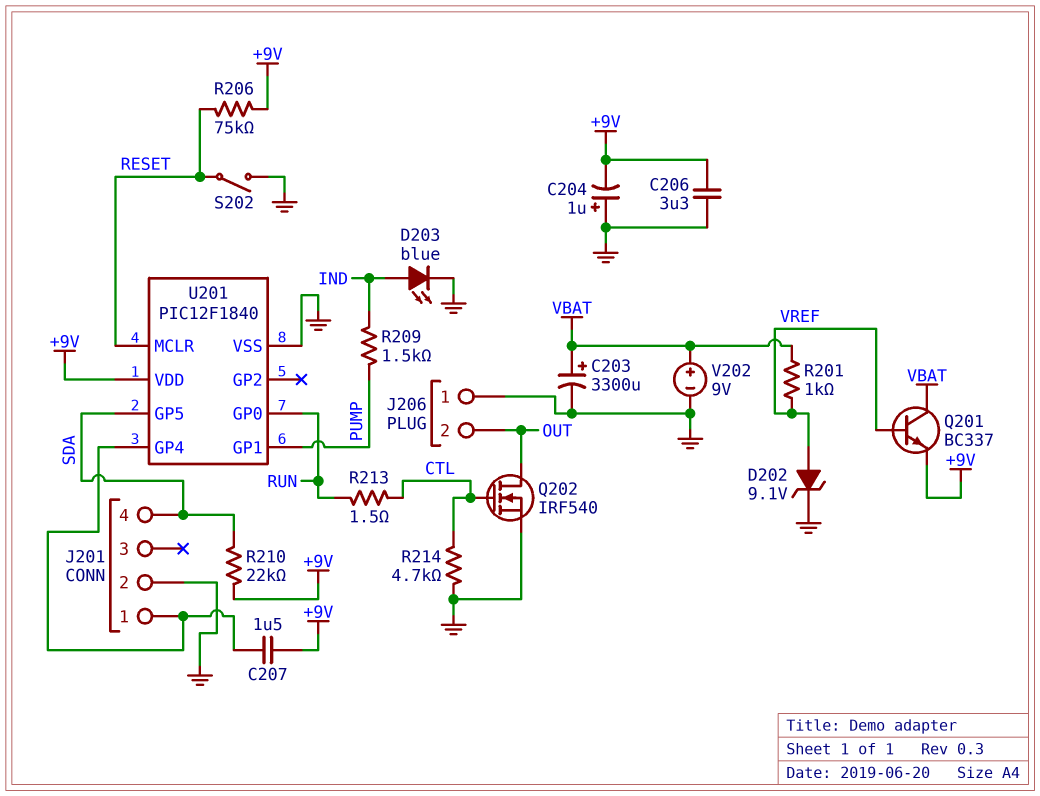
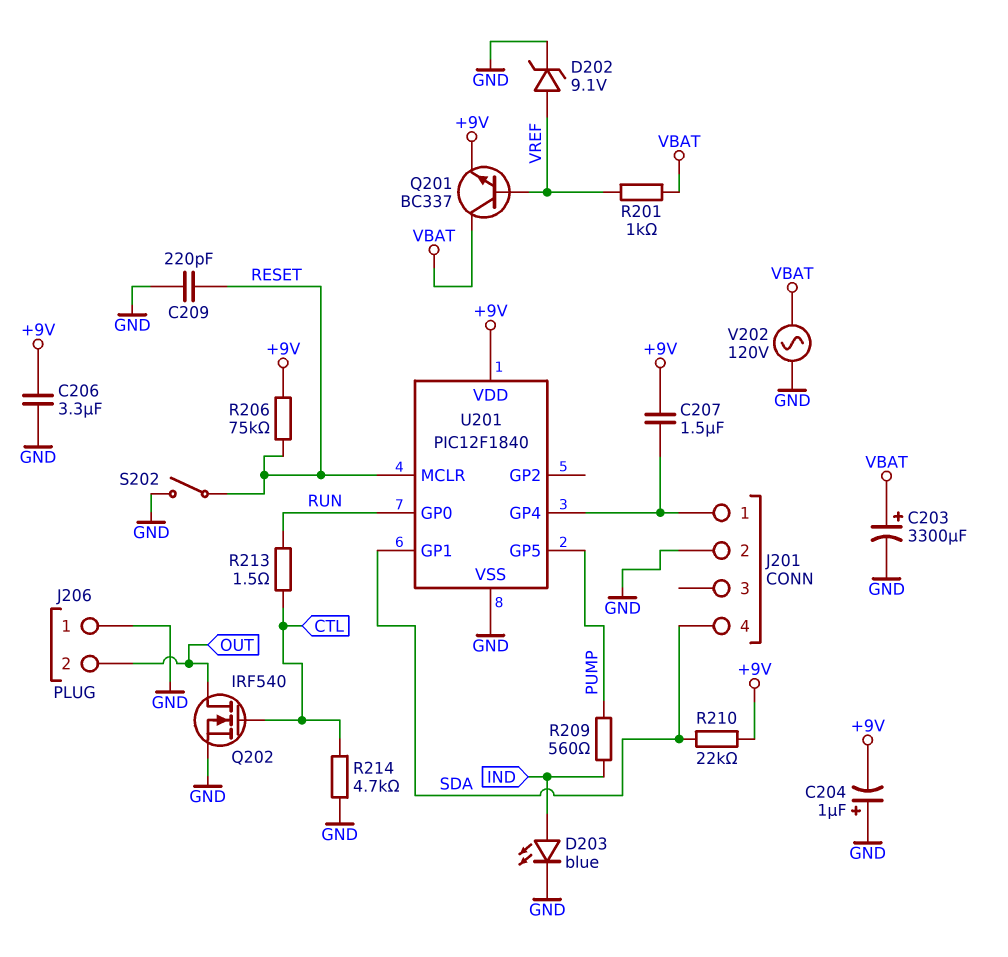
C209: none -> 220pF (GND, RESET)
R209: 1.5k (IND, PUMP) -> 560 (IND, PUMP)
U201 pin GP1: PUMP -> SDA
U201 pin GP5: SDA -> PUMP
V202: 9V (plus VBAT, minus GND) -> AC 120V (GND, VBAT)

